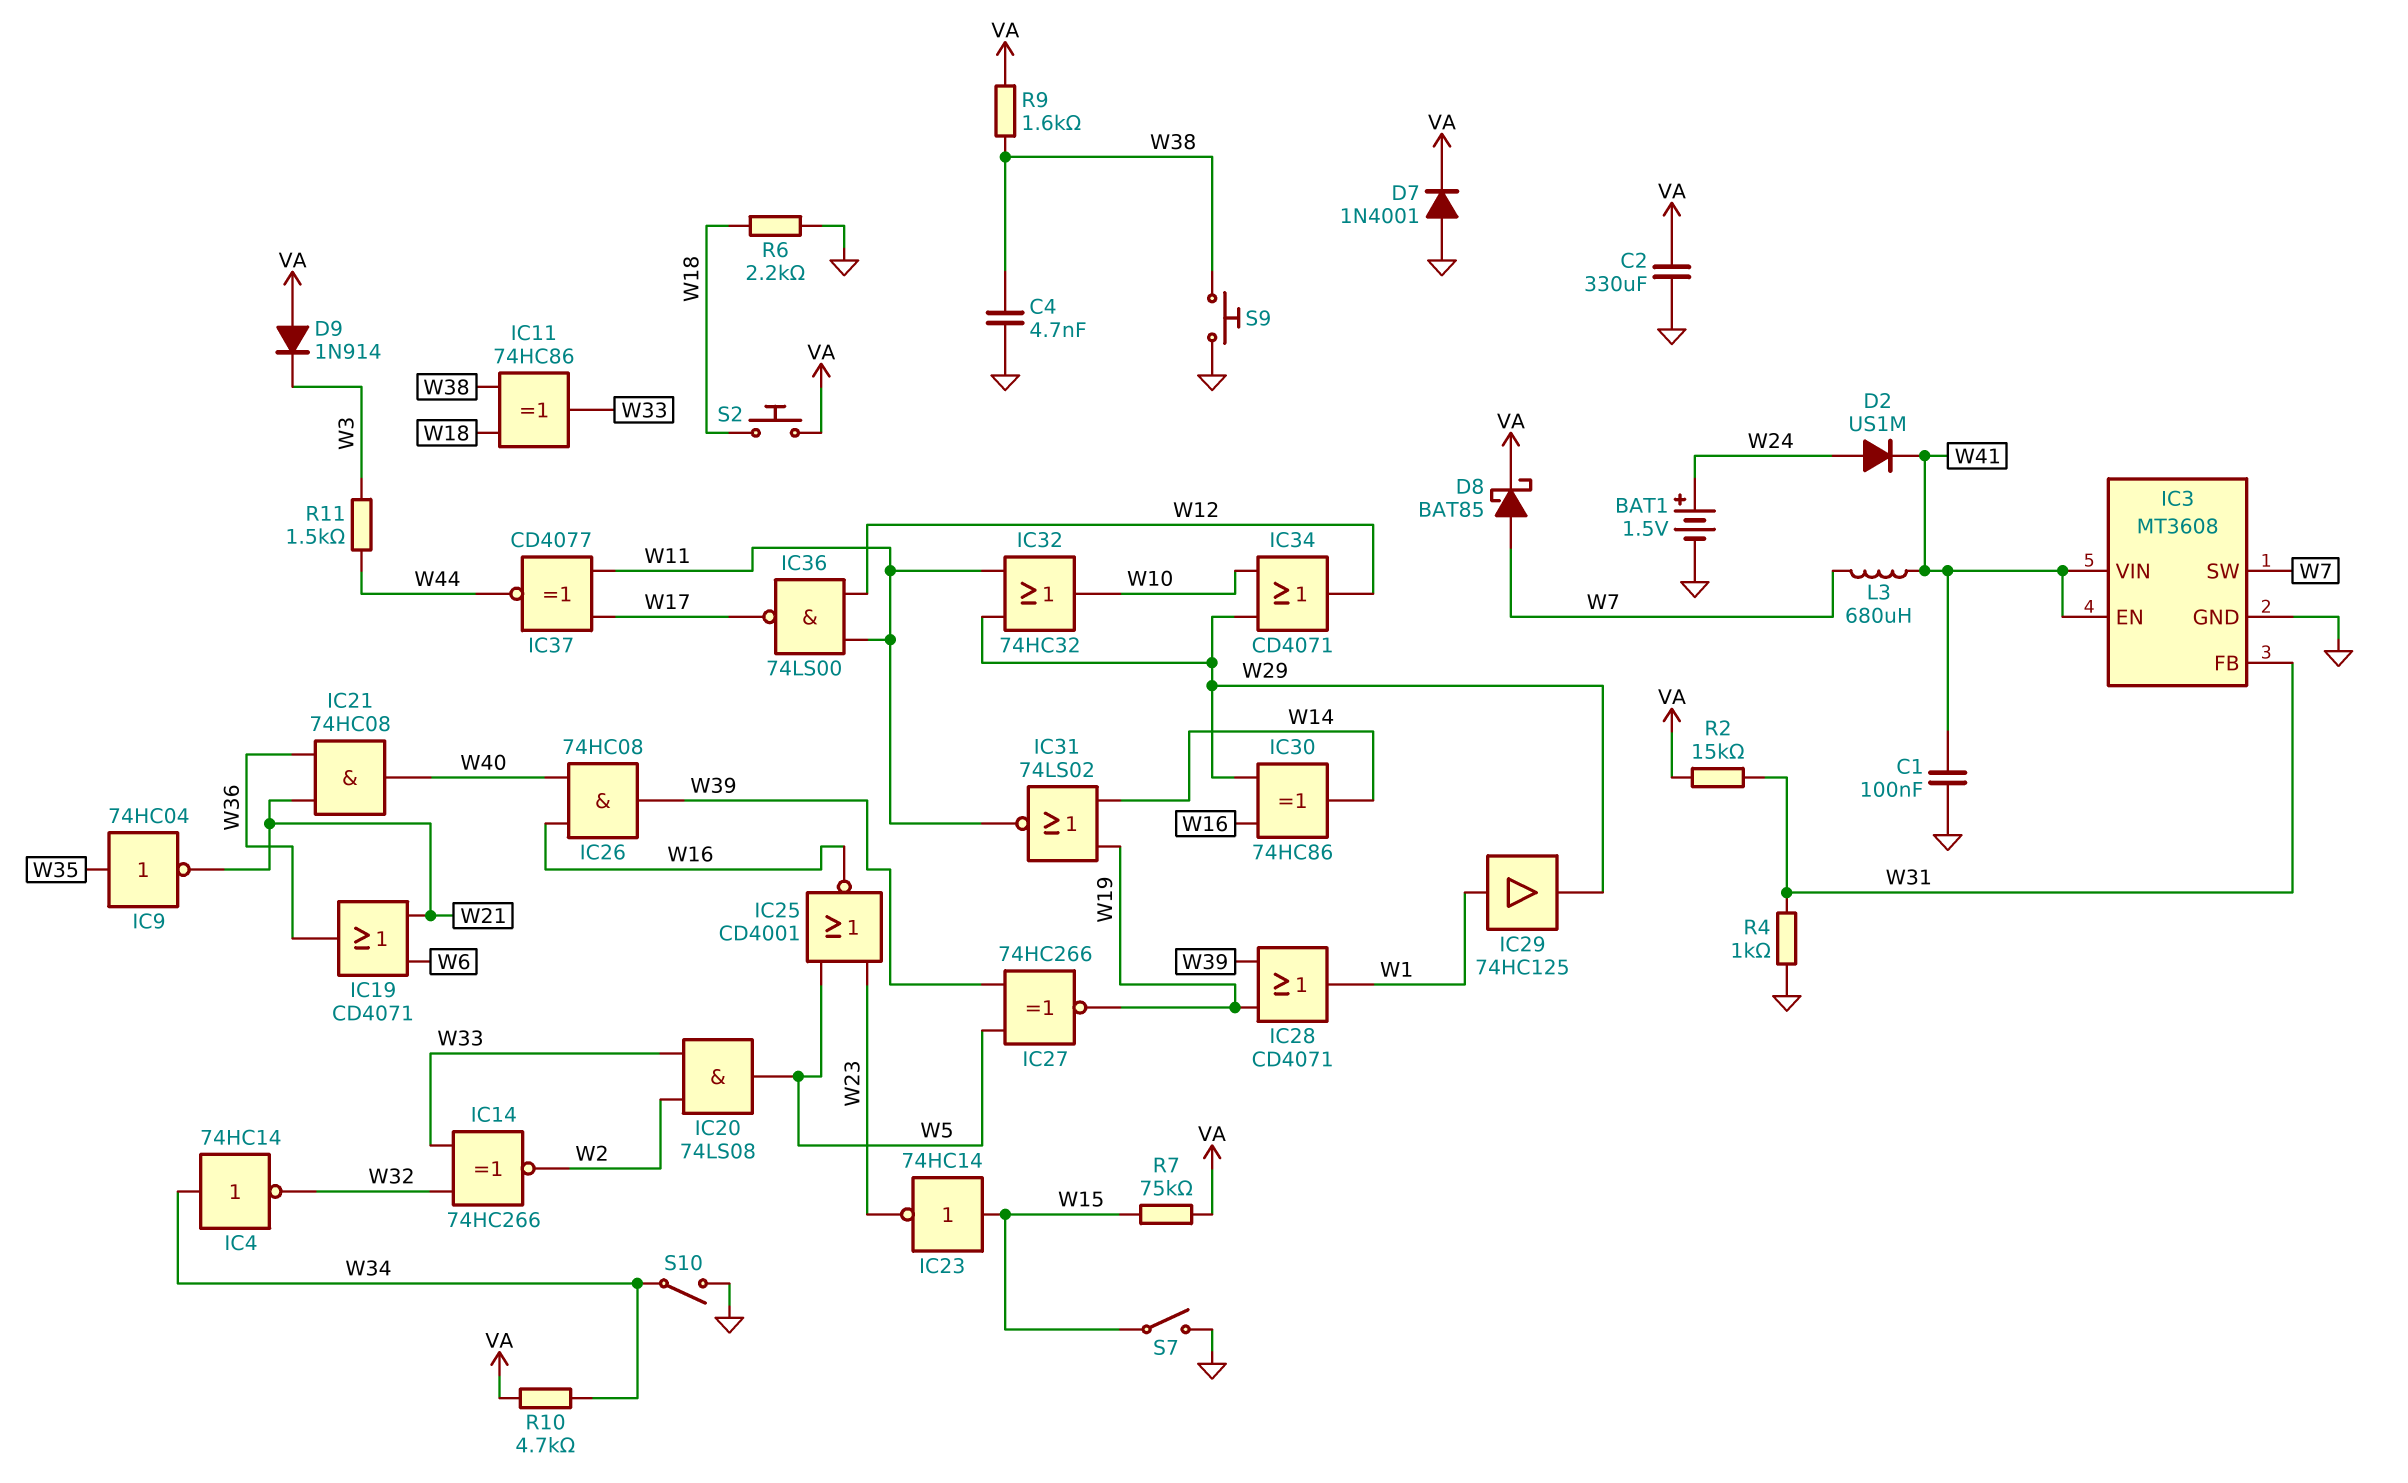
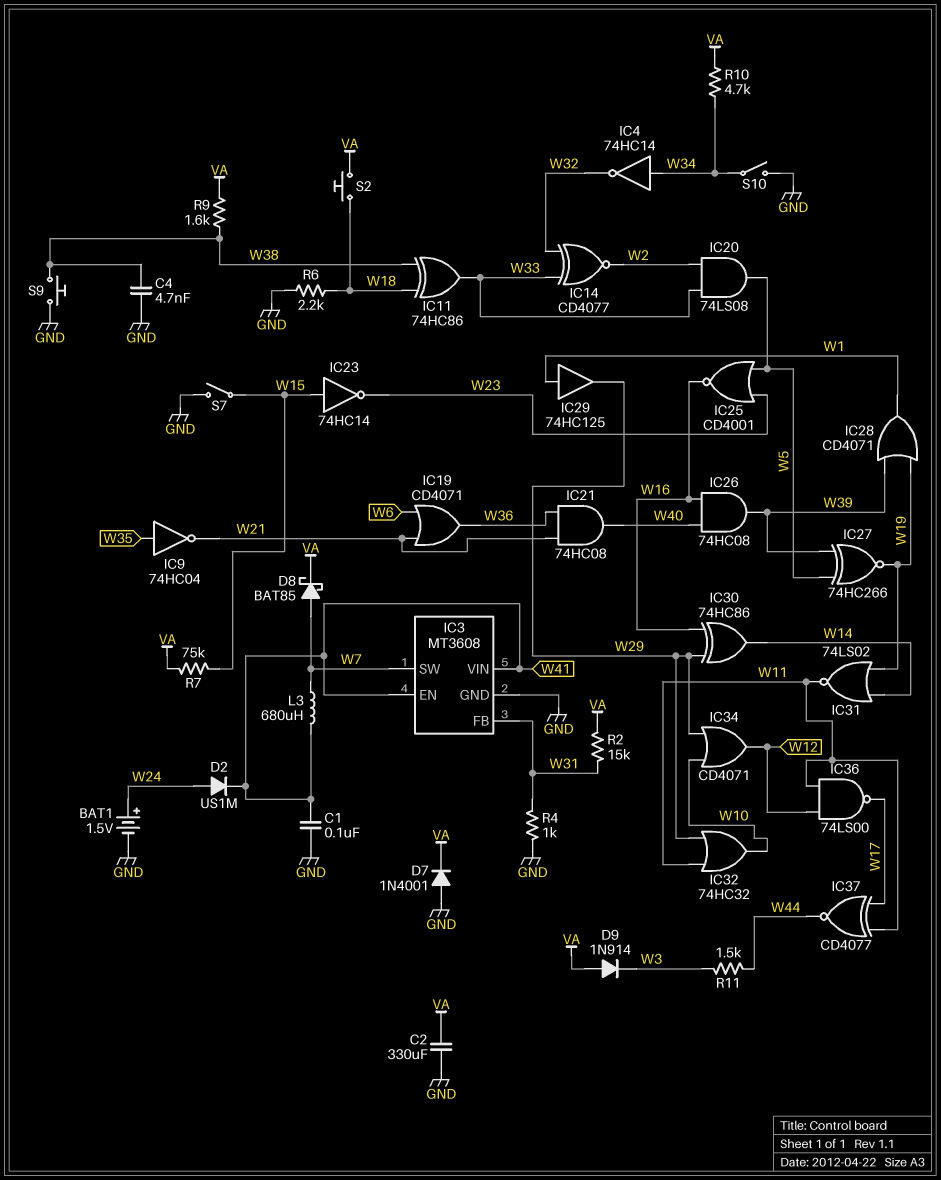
IC14: XNOR 74HC266 (in W32, in W33, out W2) -> XNOR CD4077 (in W32, in W33, out W2)

